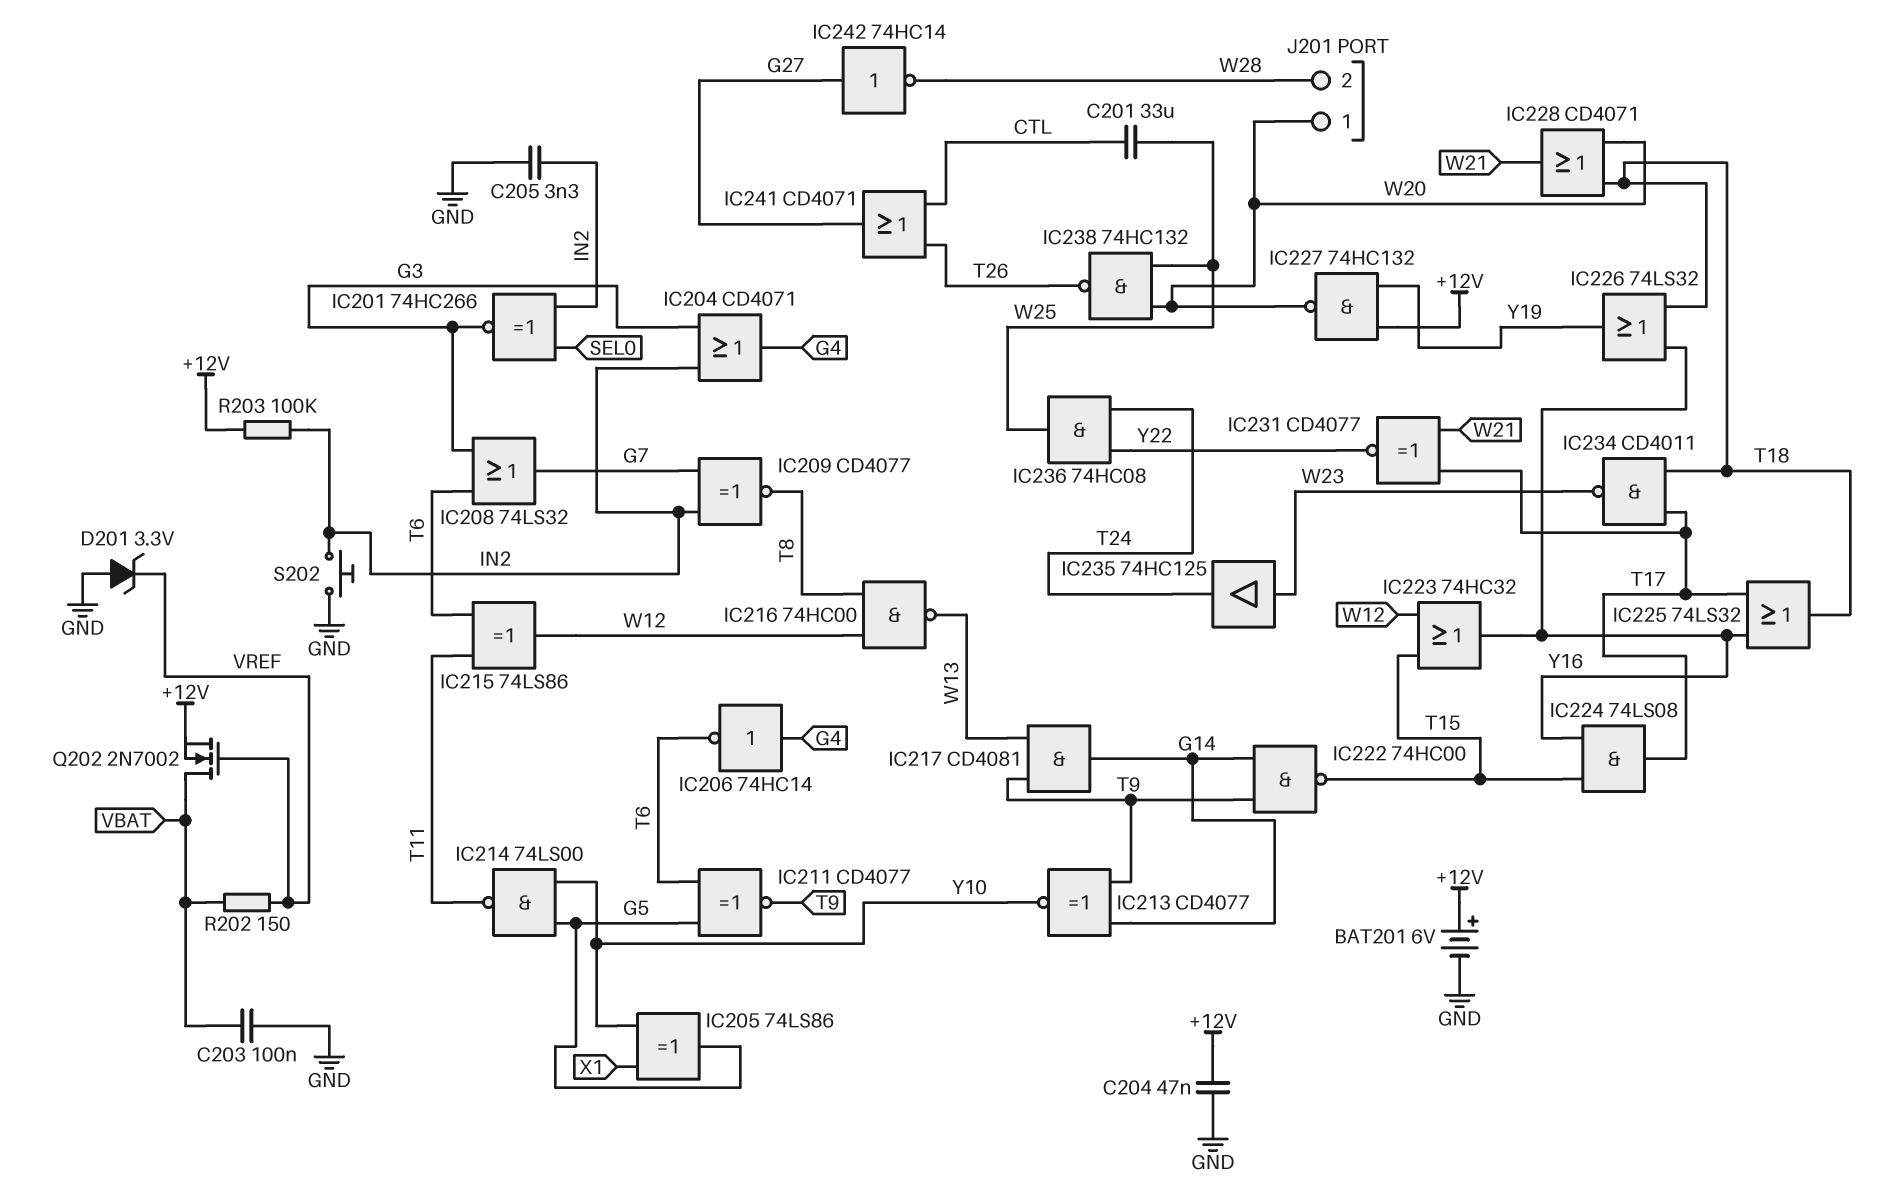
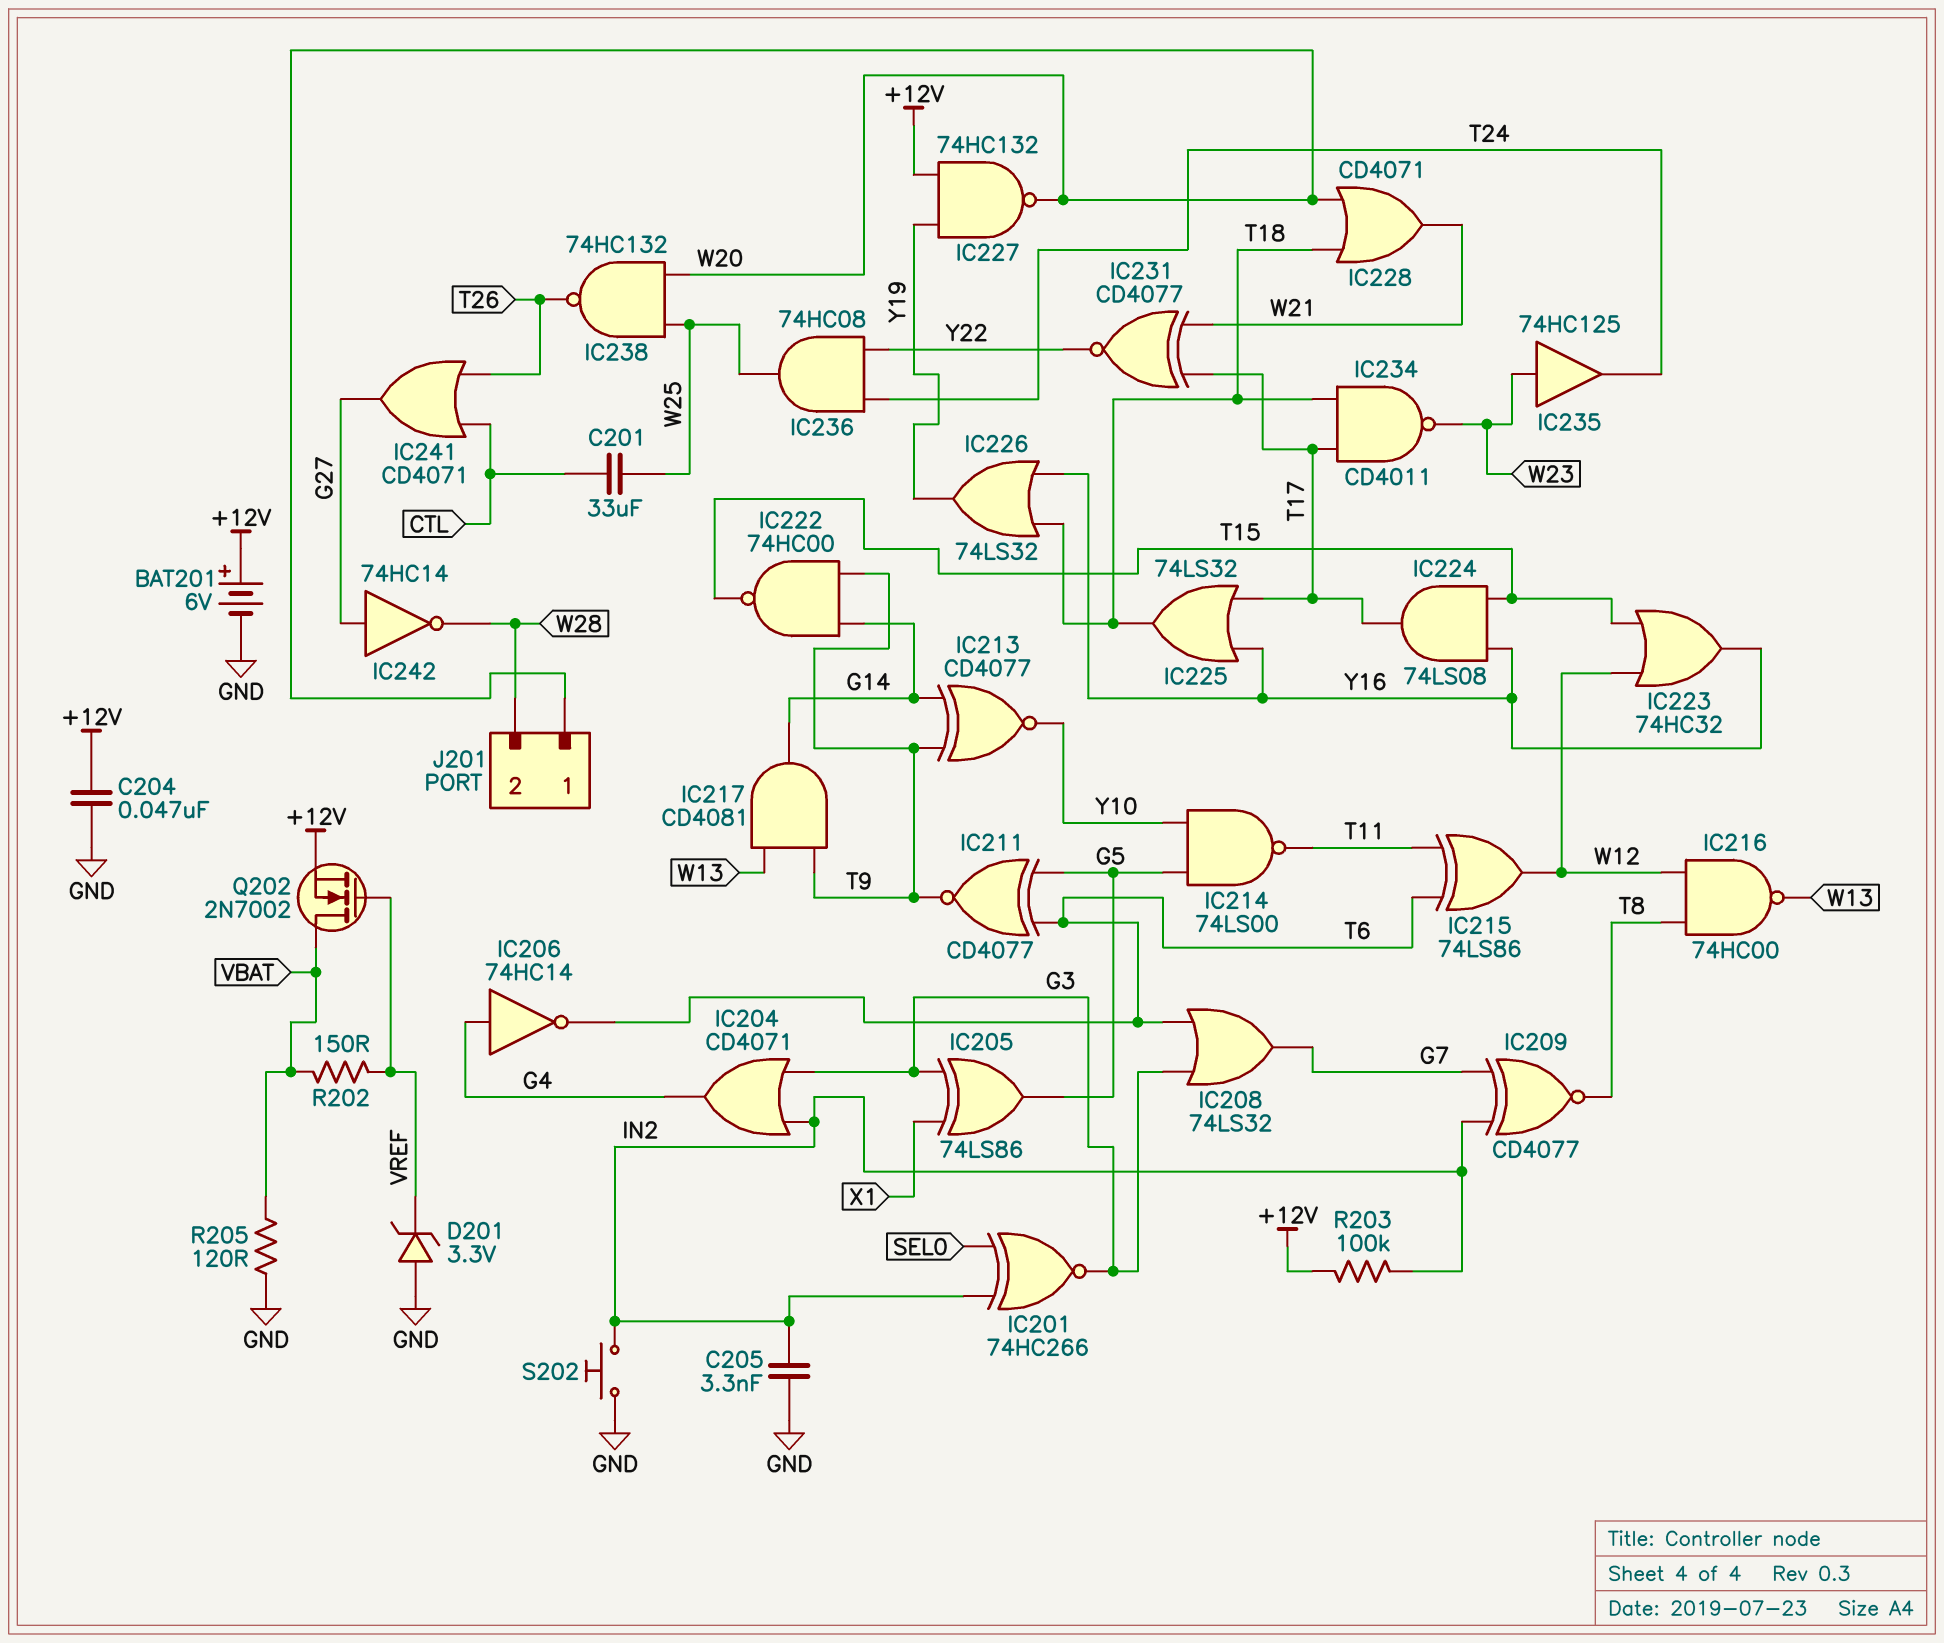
C203: 100nF (GND, VBAT) -> none
IC205: XOR 74LS86 (in X1, in Y10, out G5) -> XOR 74LS86 (in G3, in X1, out G5)
R205: none -> 120 (GND, VBAT)

